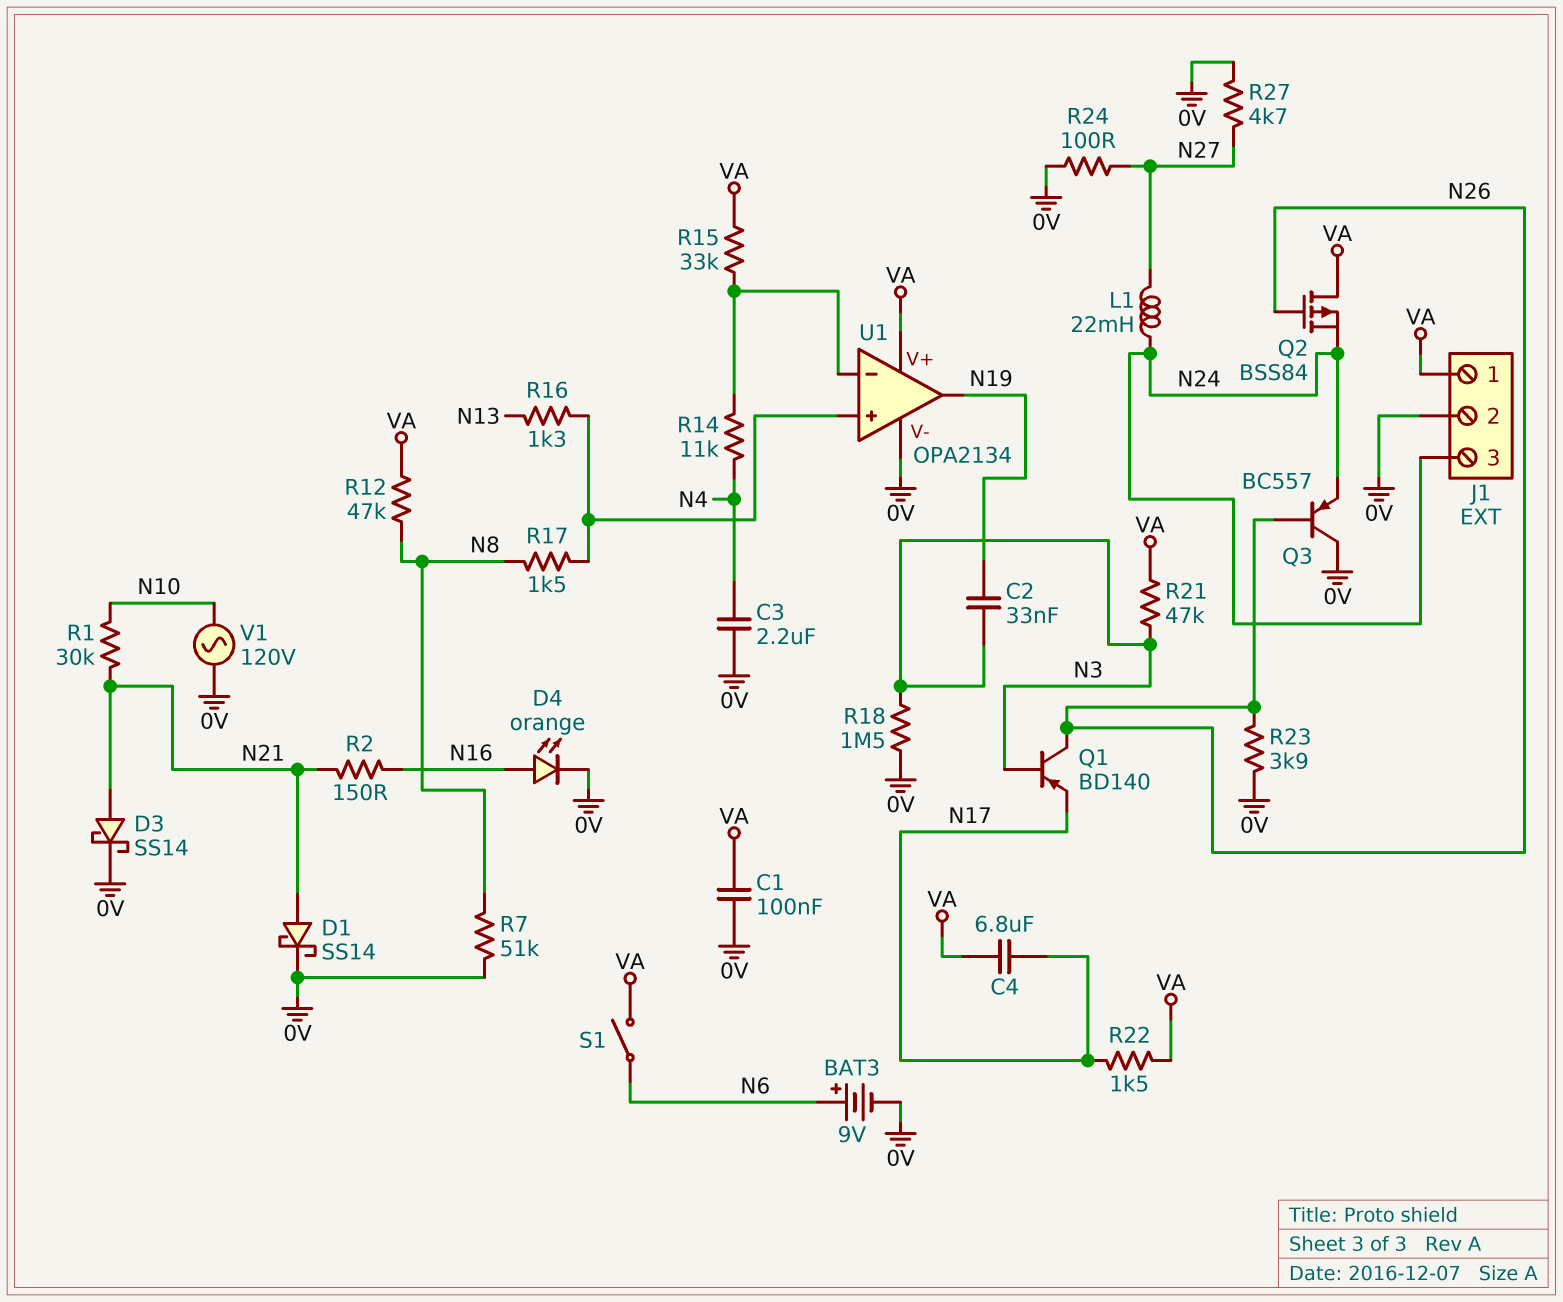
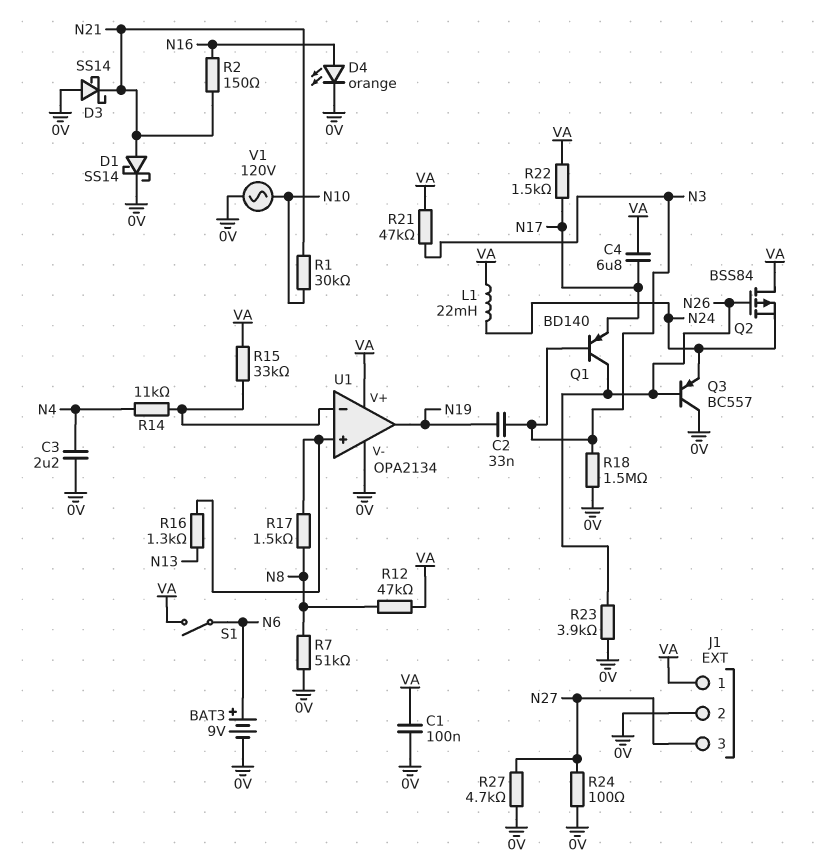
D3: schottky SS14 (A N21, K 0V) -> schottky SS14 (A 0V, K N21)
J1 pin 3: N24 -> N27
L1: 22mH (N24, N27) -> 22mH (N24, VA)

